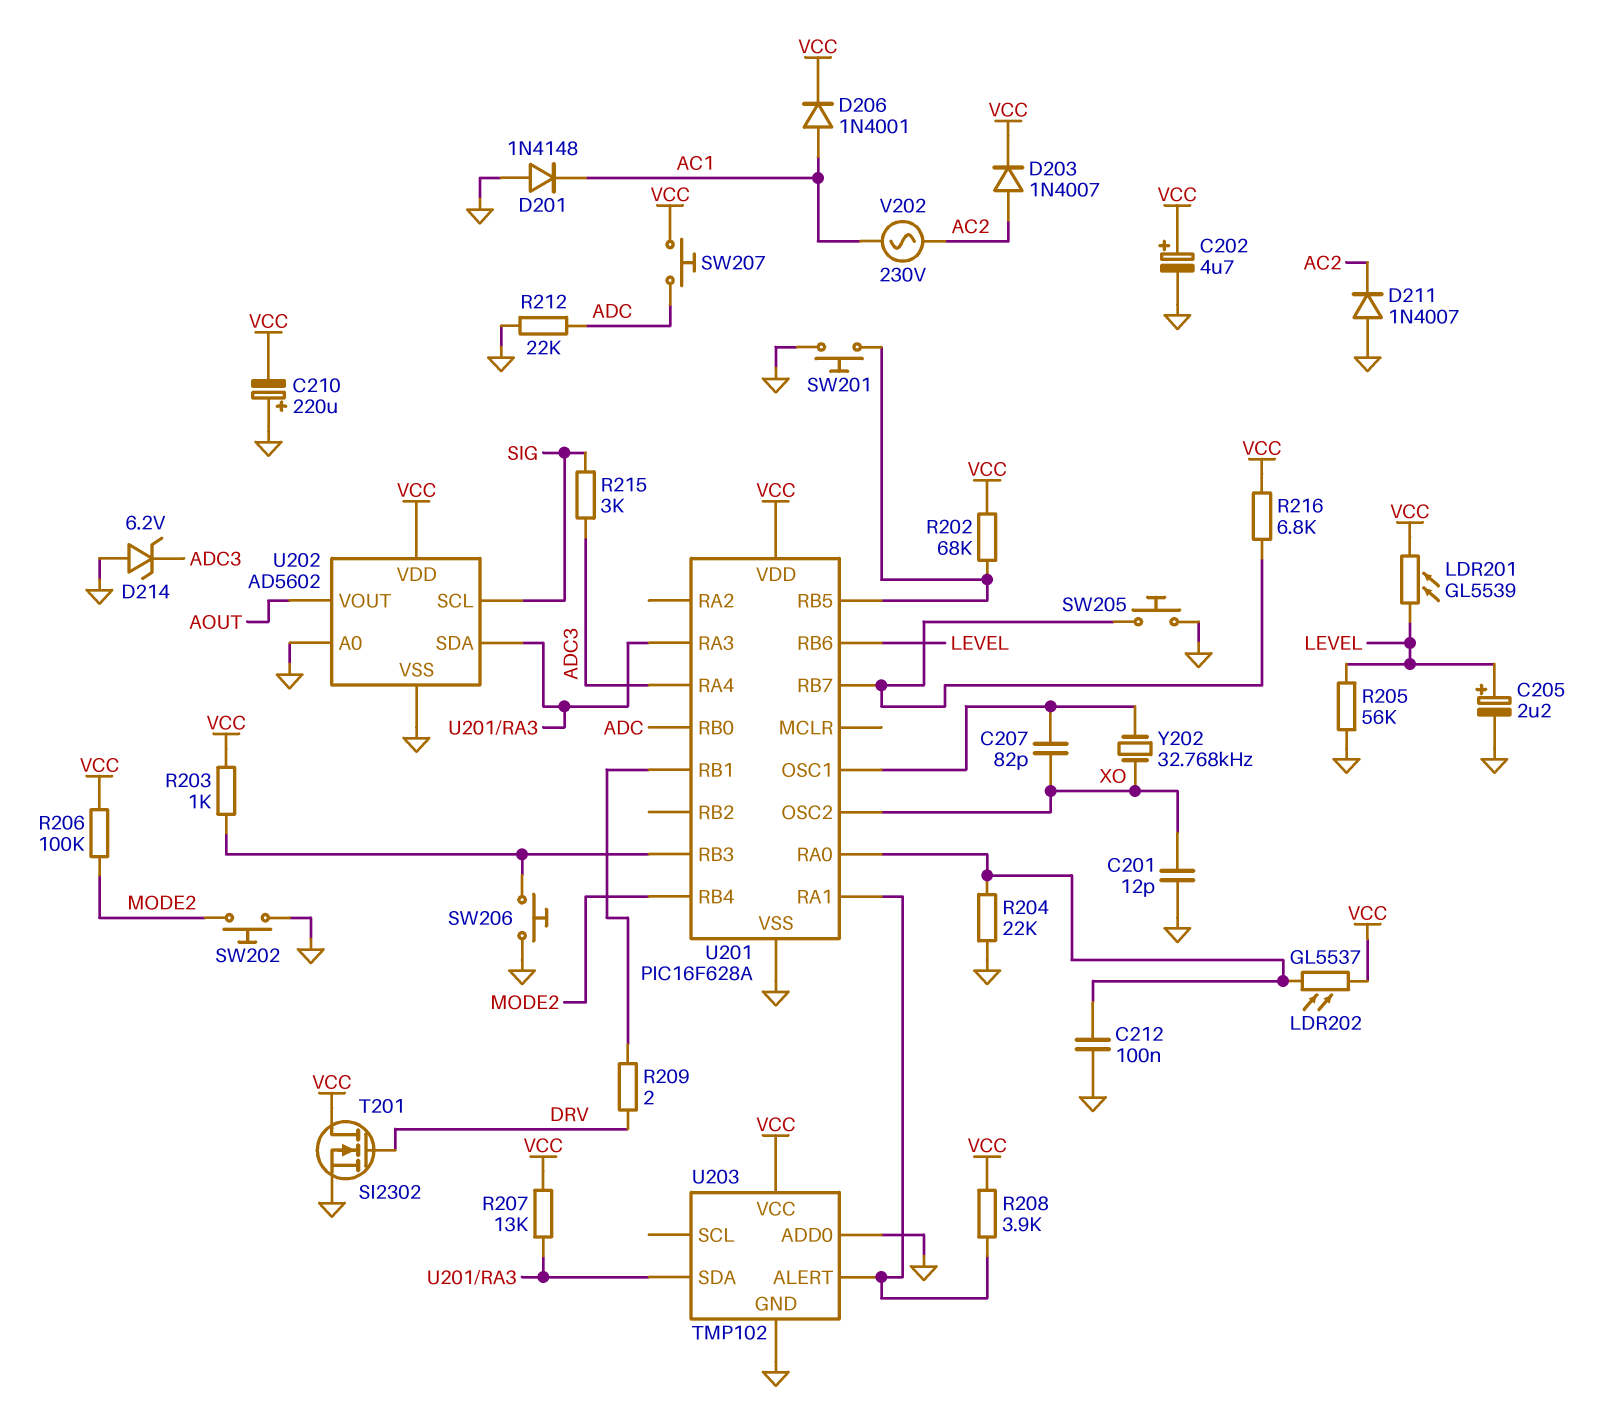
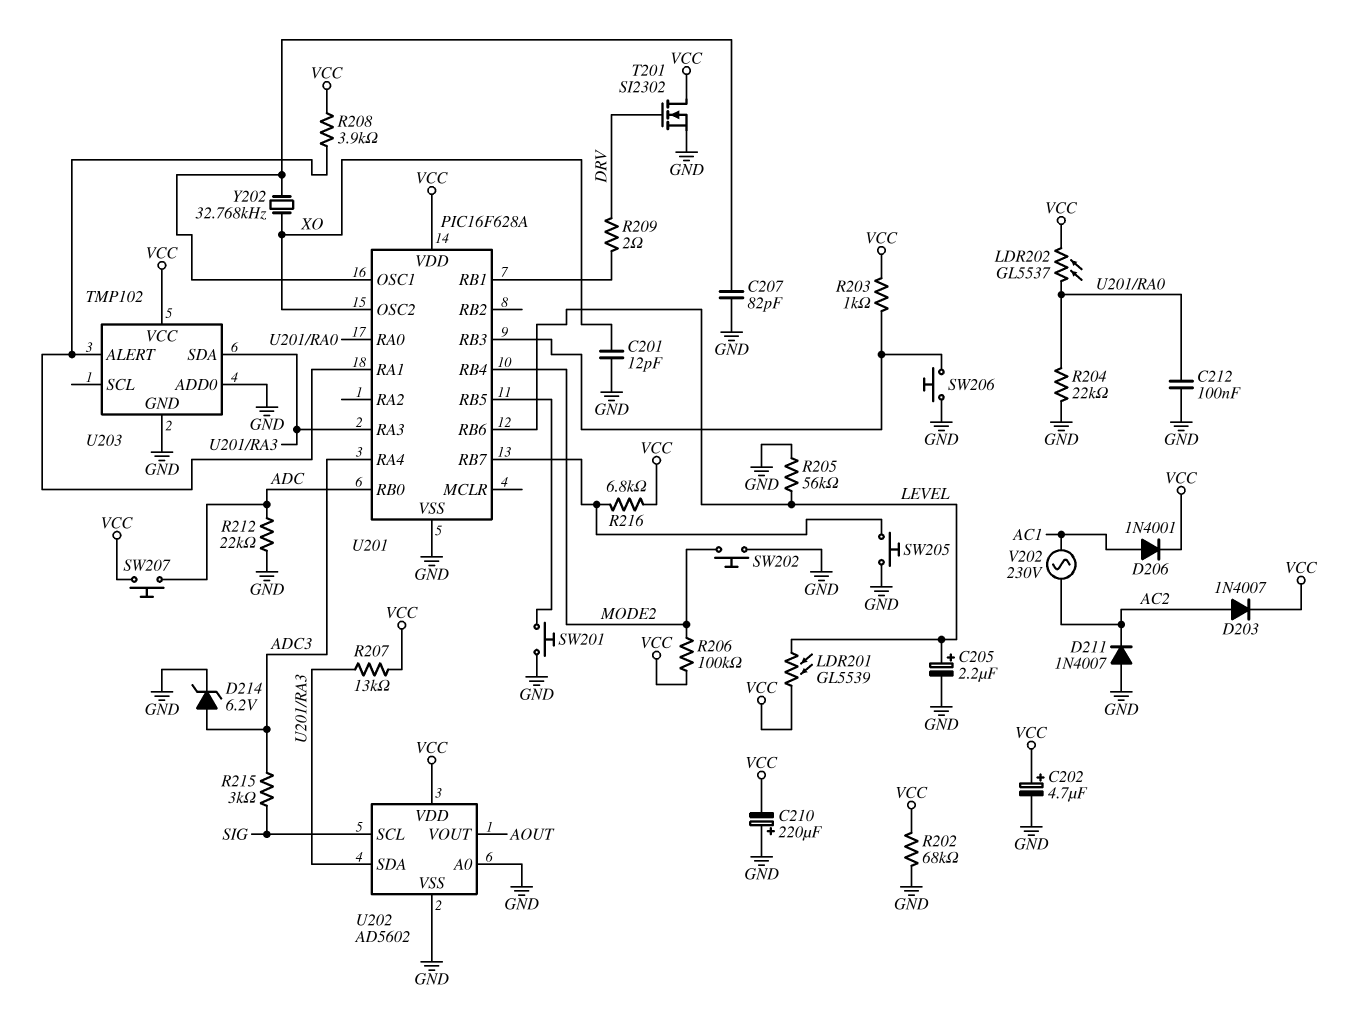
C207: 82pF (U201/OSC1, XO) -> 82pF (GND, U201/OSC1)
D201: diode 1N4148 (A GND, K AC1) -> none
D214: zener 6.2V (A GND, K ADC3) -> zener 6.2V (A ADC3, K GND)
R202: 68k (U201/RB5, VCC) -> 68k (GND, VCC)

